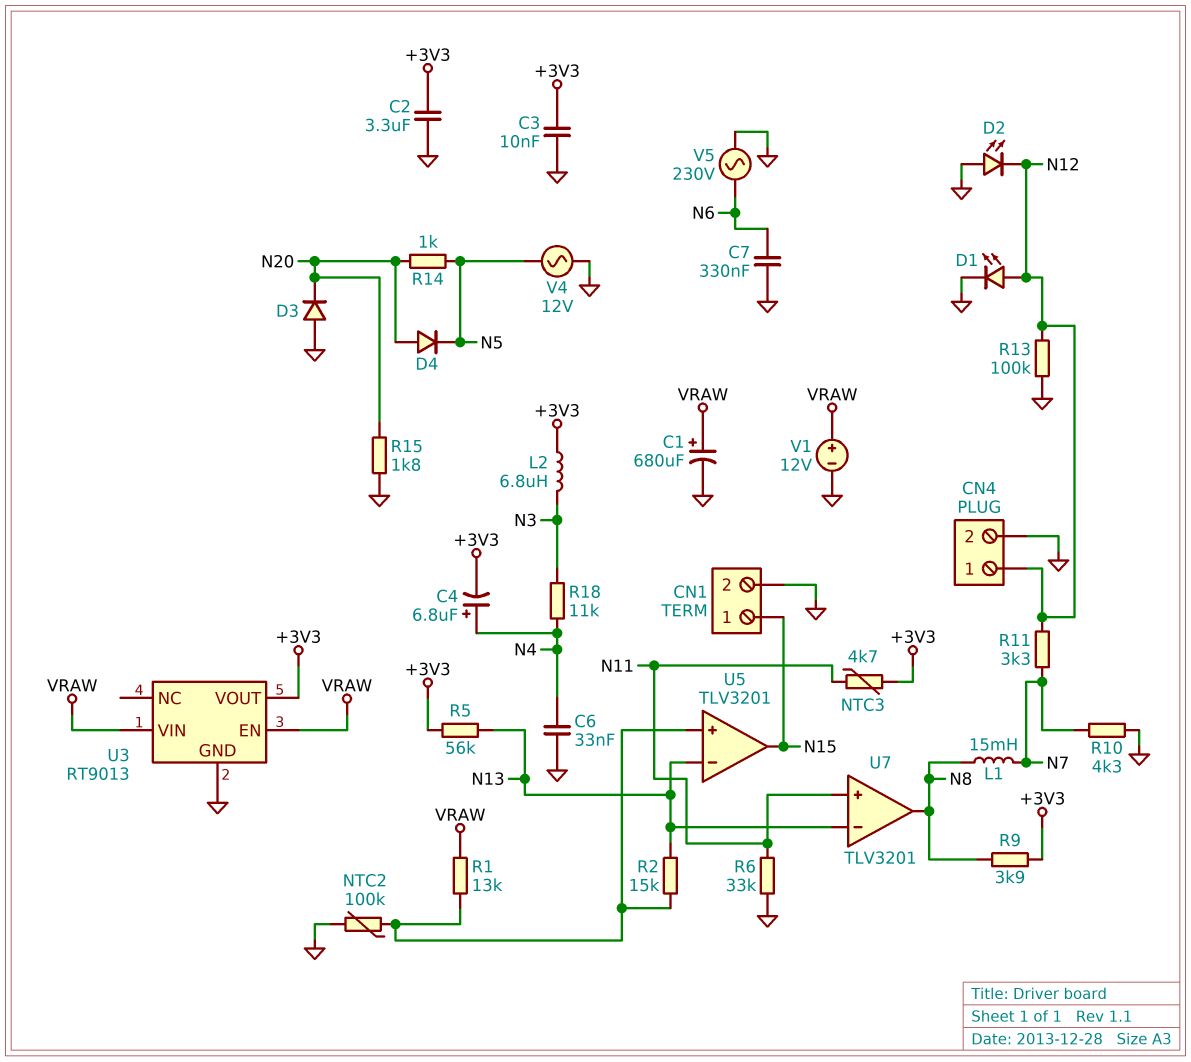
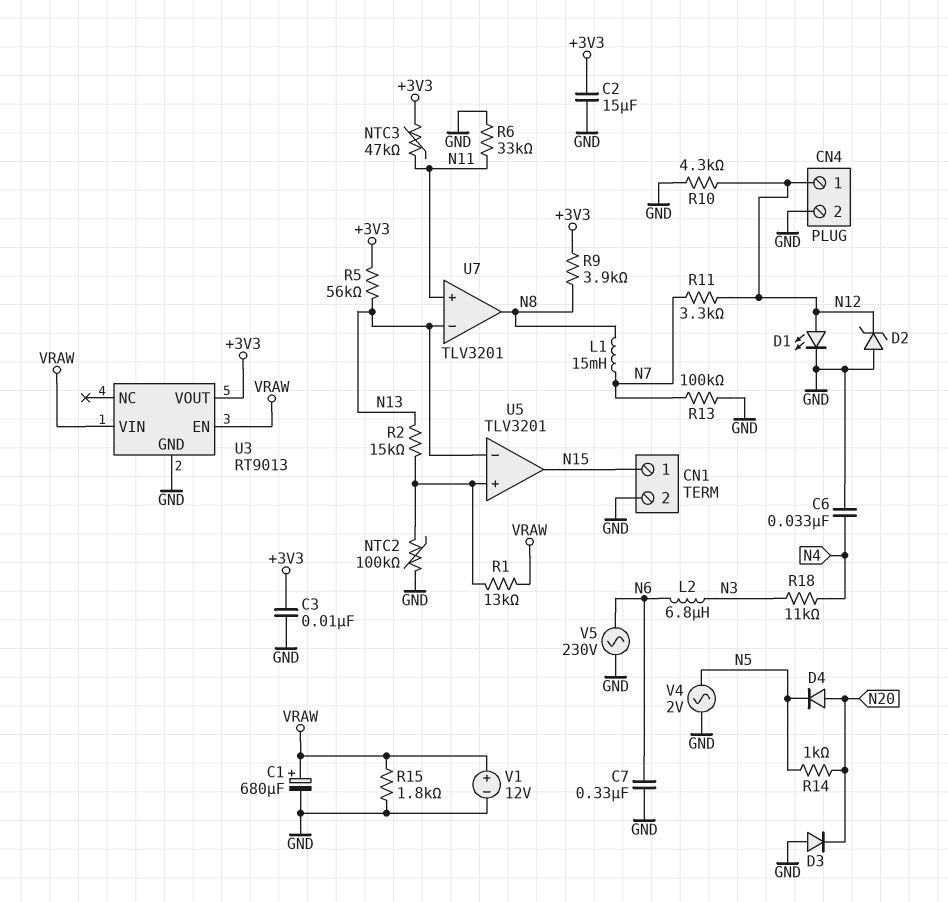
C2: 3.3uF (+3V3, GND) -> 15uF (+3V3, GND)
C4: 6.8uF (plus N4, minus +3V3) -> none
D2: LED (A GND, K N12) -> zener (A GND, K N12)
L2: 6.8uH (+3V3, N3) -> 6.8uH (N3, N6)
NTC3: 4.7k (+3V3, N11) -> 47k (+3V3, N11)
R10: 4.3k (GND, N7) -> 4.3k (GND, N12)
R13: 100k (GND, N12) -> 100k (GND, N7)
R15: 1.8k (GND, N20) -> 1.8k (GND, VRAW)
V4: AC 12V (GND, N5) -> AC 2V (GND, N5)

